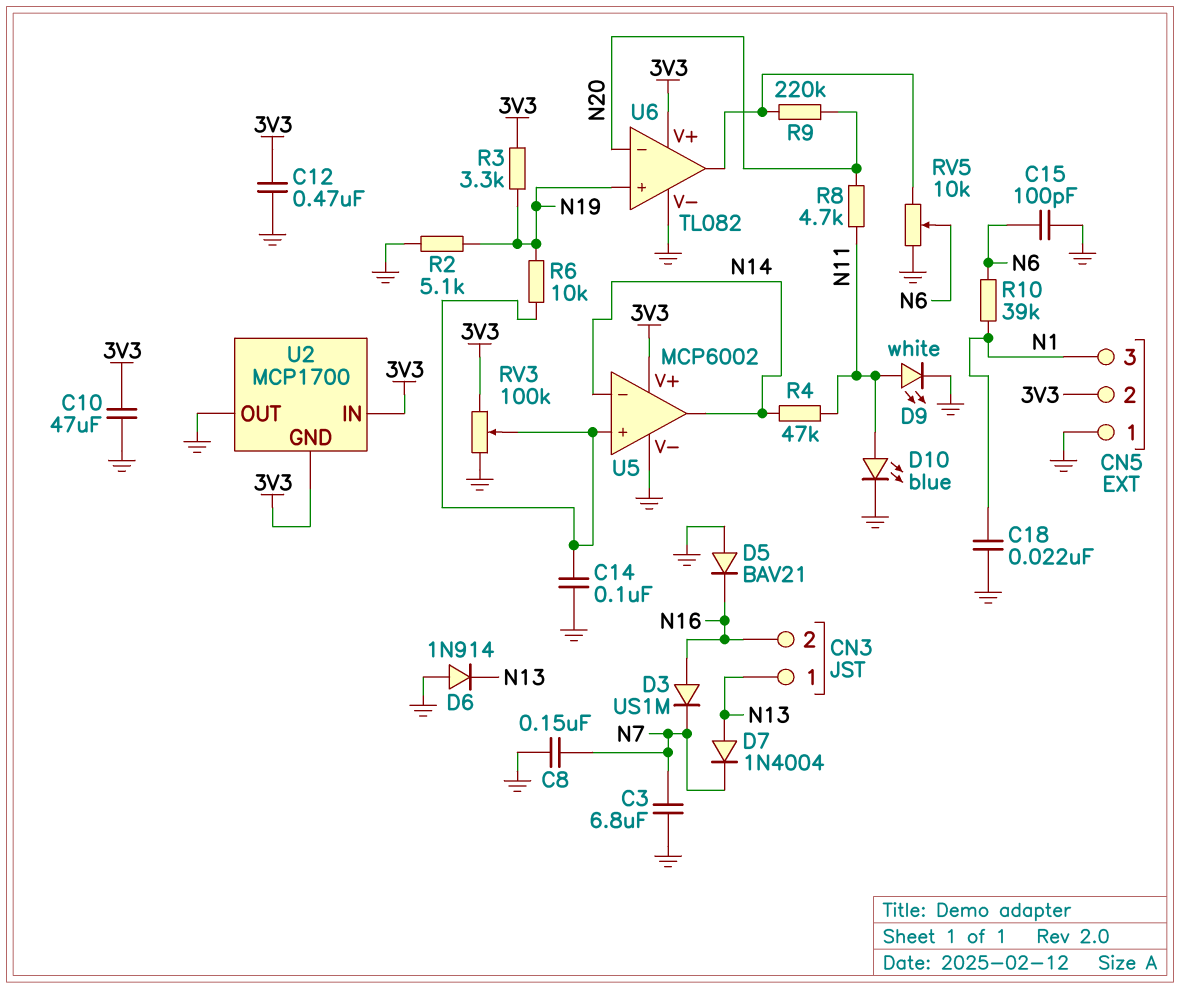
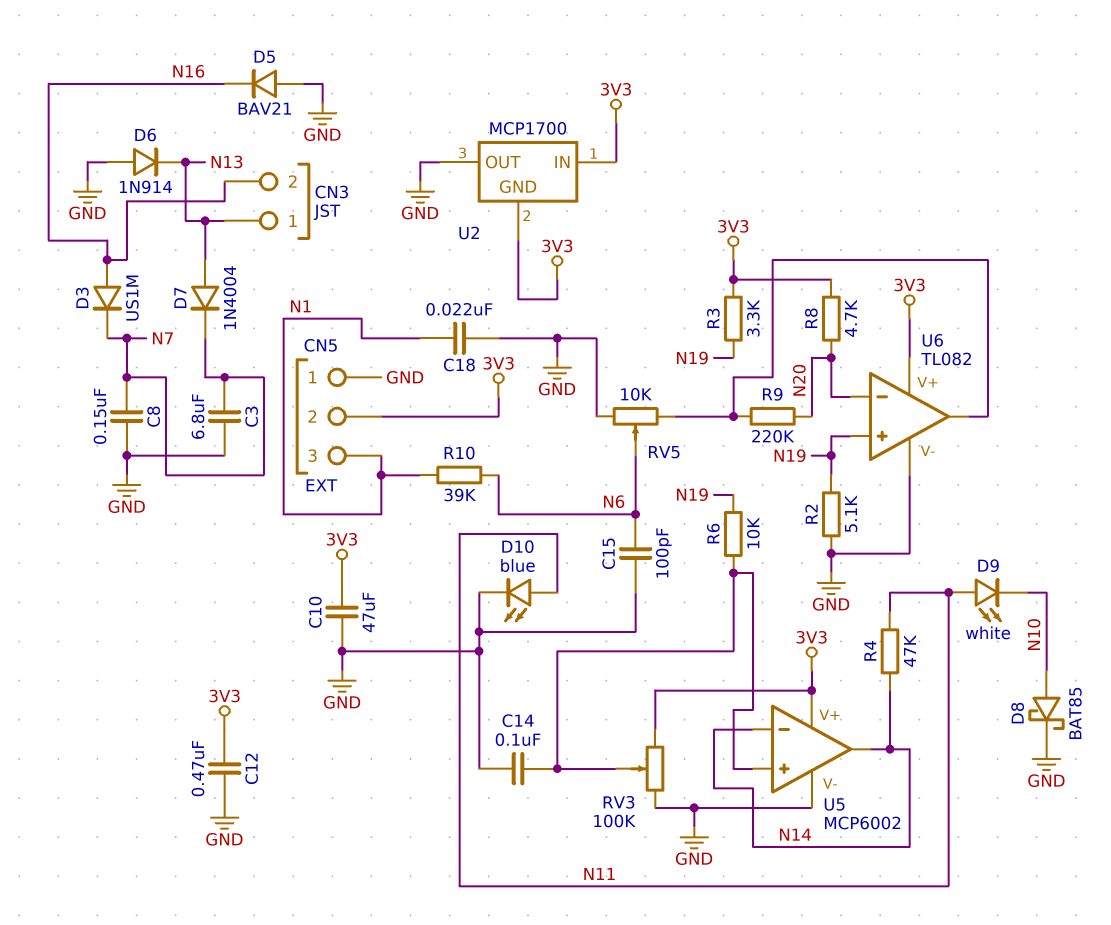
D8: none -> schottky BAT85 (A N10, K GND)
D9: LED white (A N11, K GND) -> LED white (A N11, K N10)
R8: 4.7k (N11, N20) -> 4.7k (3V3, N20)

